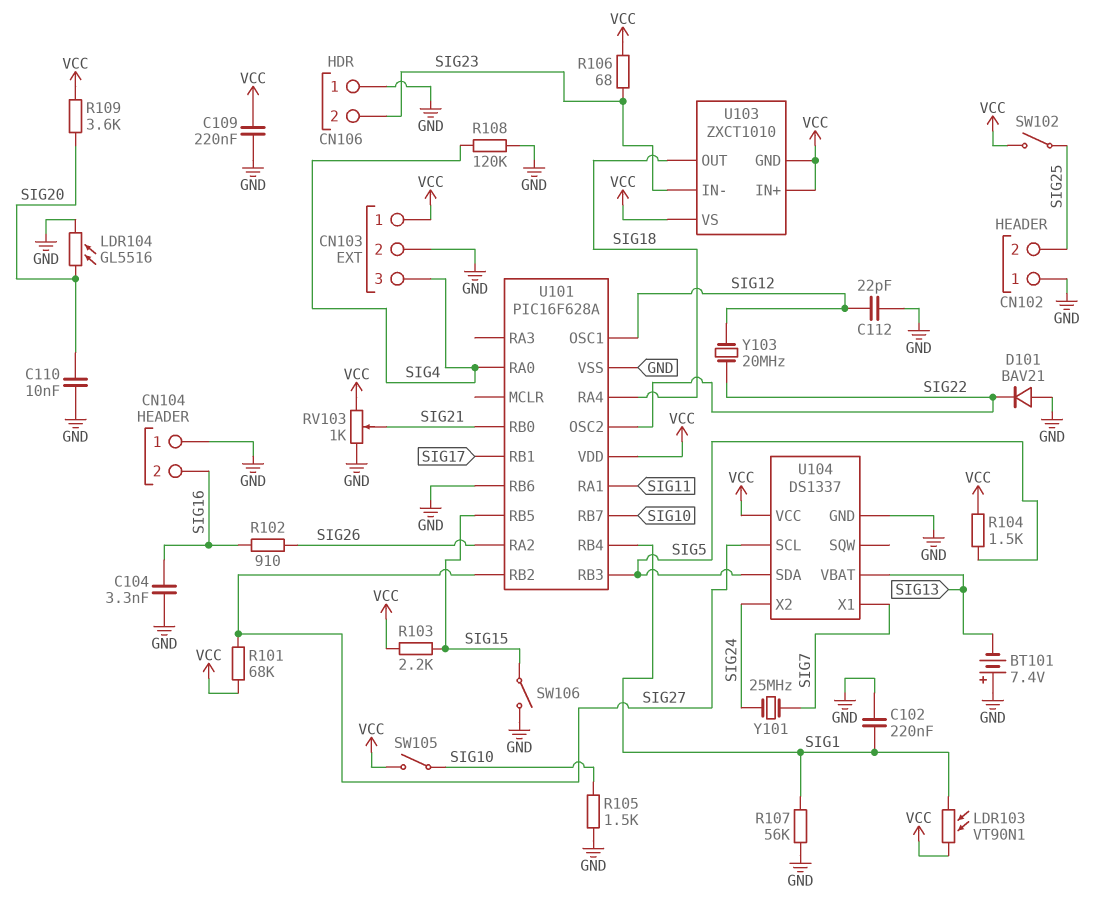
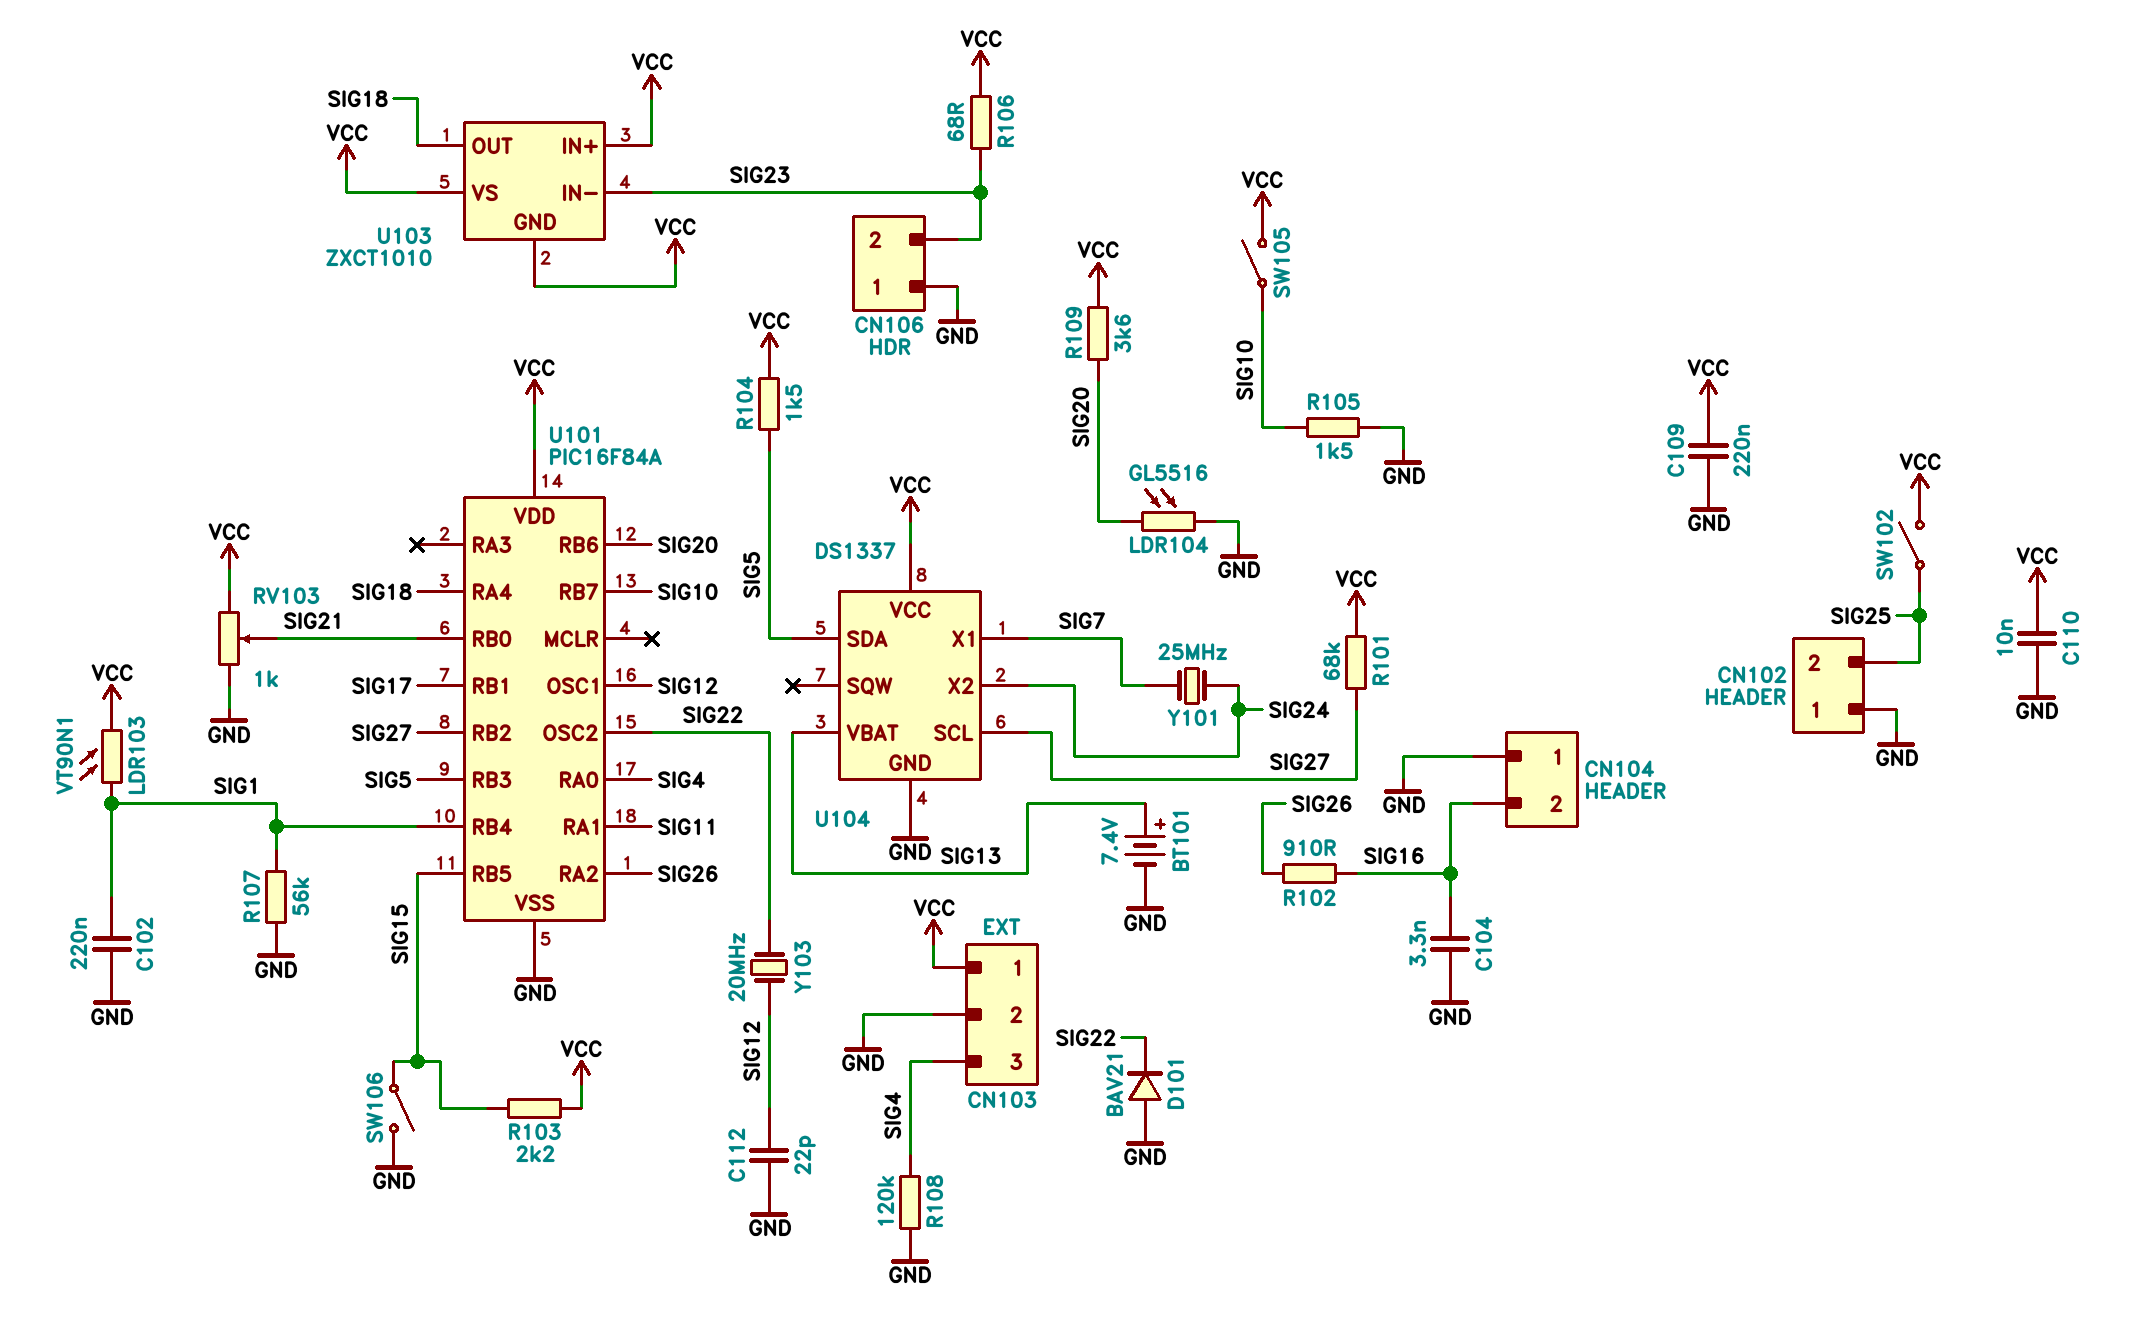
BT101: 7.4V (plus GND, minus SIG13) -> 7.4V (plus SIG13, minus GND)
C110: 10nF (GND, SIG20) -> 10nF (GND, VCC)
U101: PIC16F628A -> PIC16F84A
U101 pin RB6: GND -> SIG20

